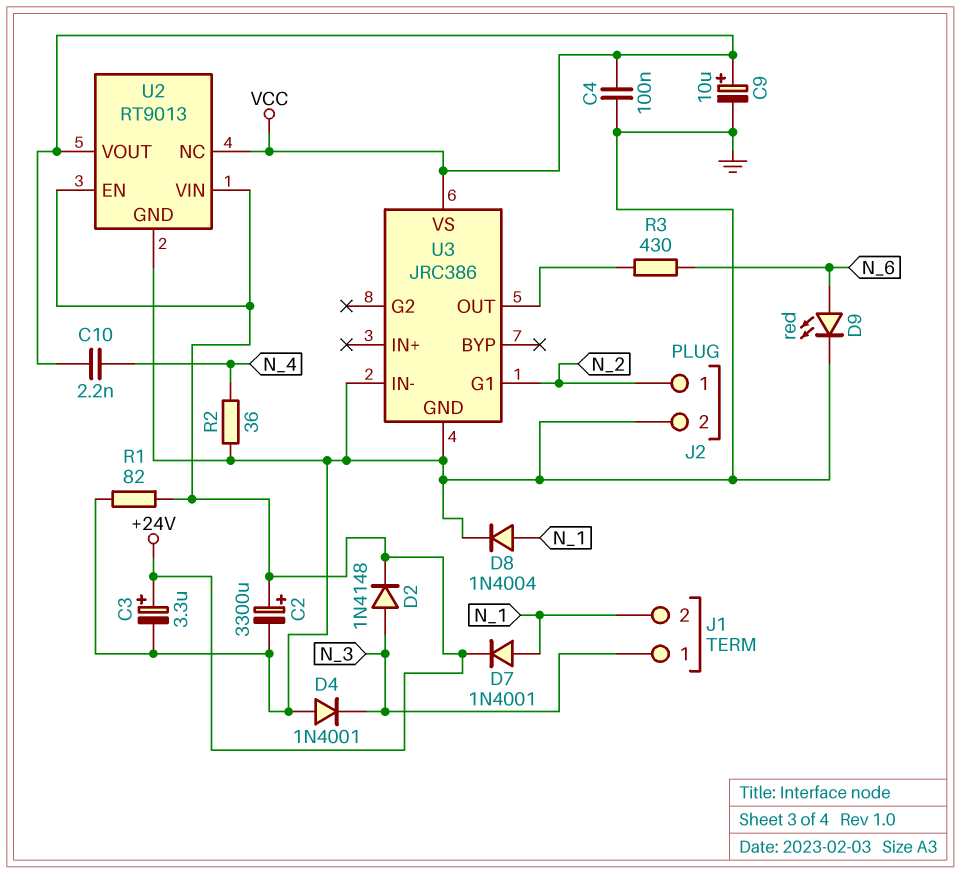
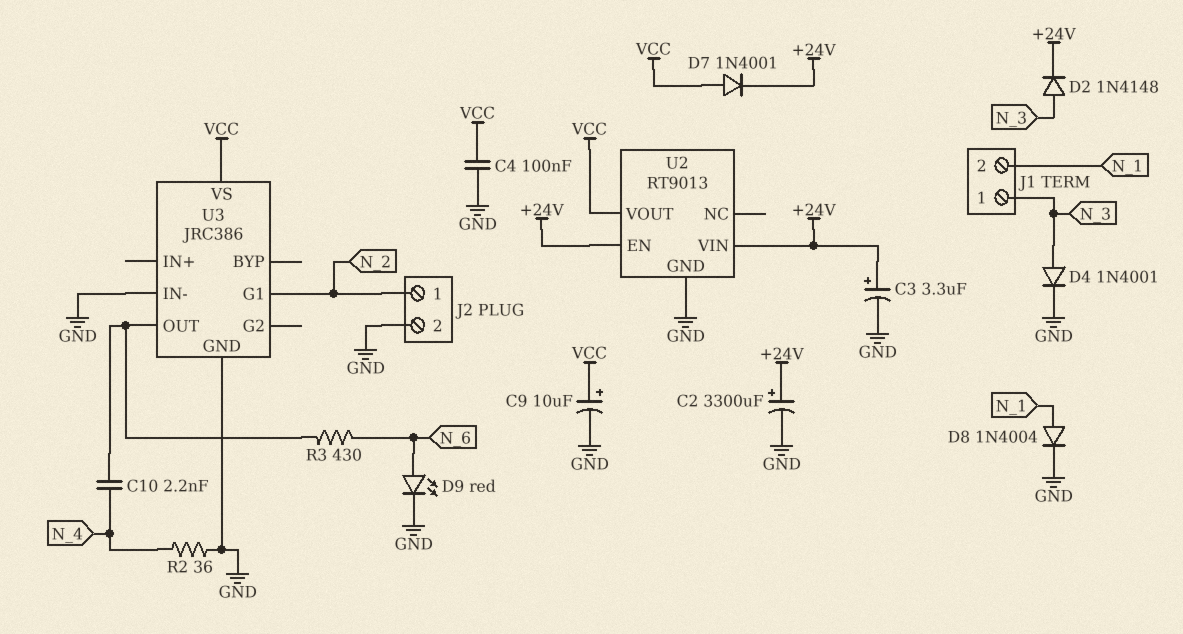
C10: 2.2nF (N_4, VCC) -> 2.2nF (N_4, U3/OUT)
D4: diode 1N4001 (A GND, K N_3) -> diode 1N4001 (A N_3, K GND)
D7: diode 1N4001 (A N_1, K +24V) -> diode 1N4001 (A VCC, K +24V)
R1: 82 (+24V, GND) -> none
U2 pin NC: VCC -> none

